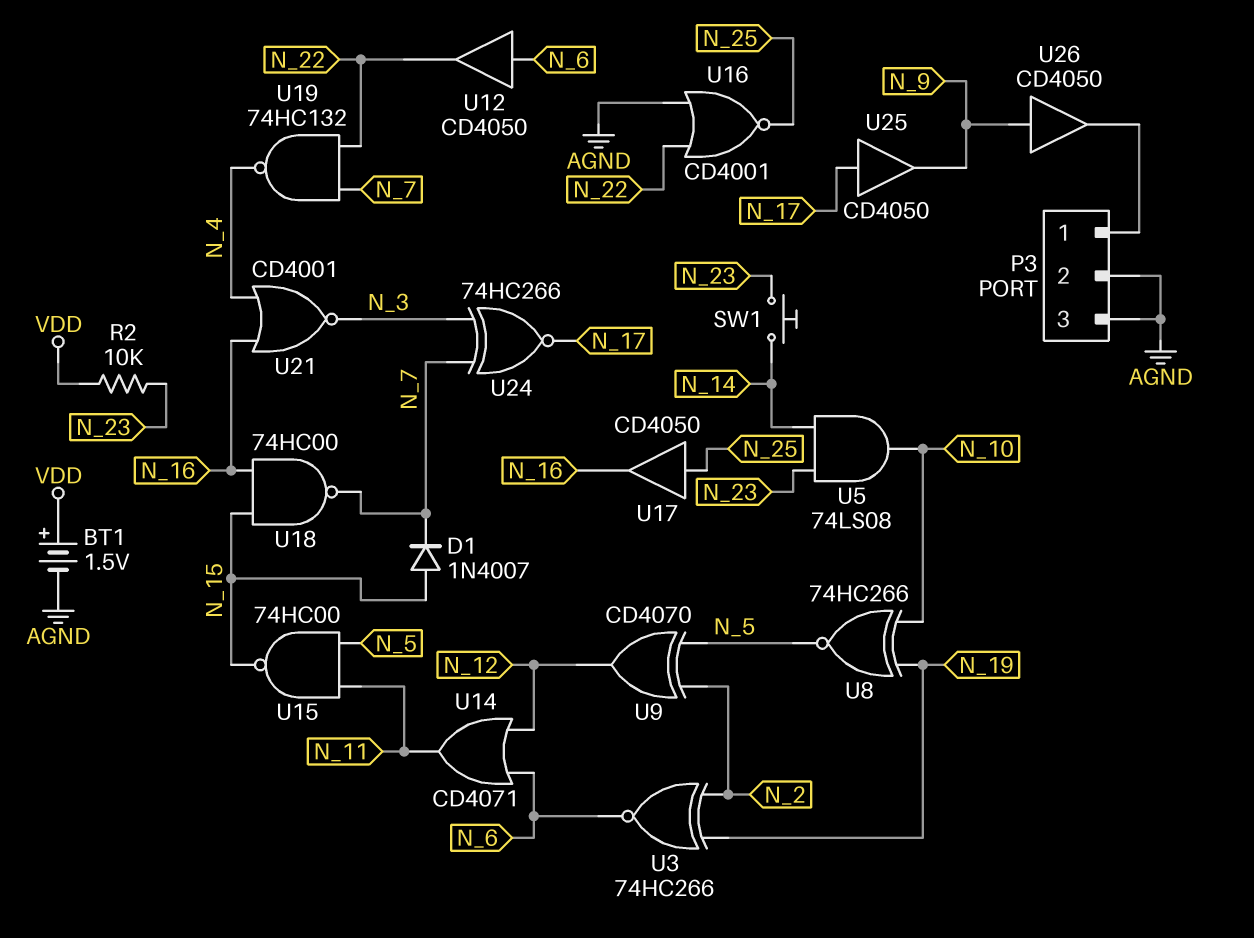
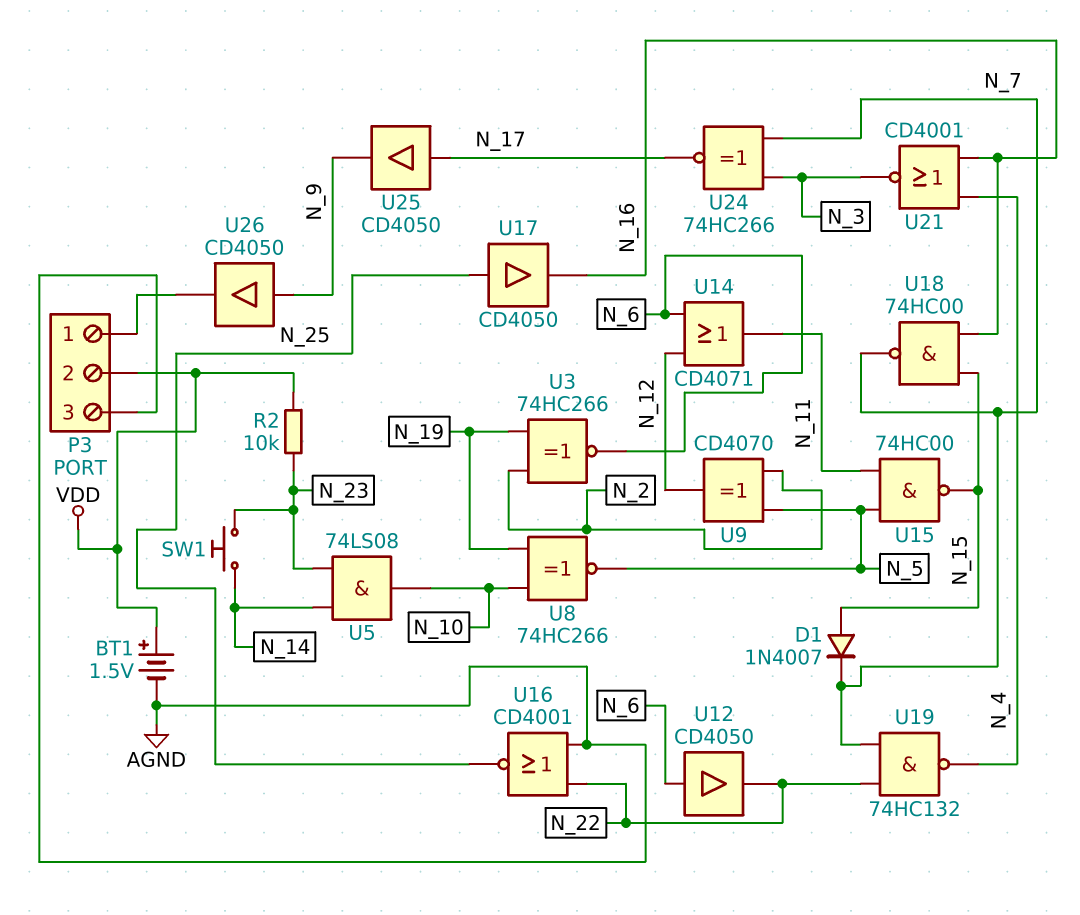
P3 pin 2: AGND -> VDD

